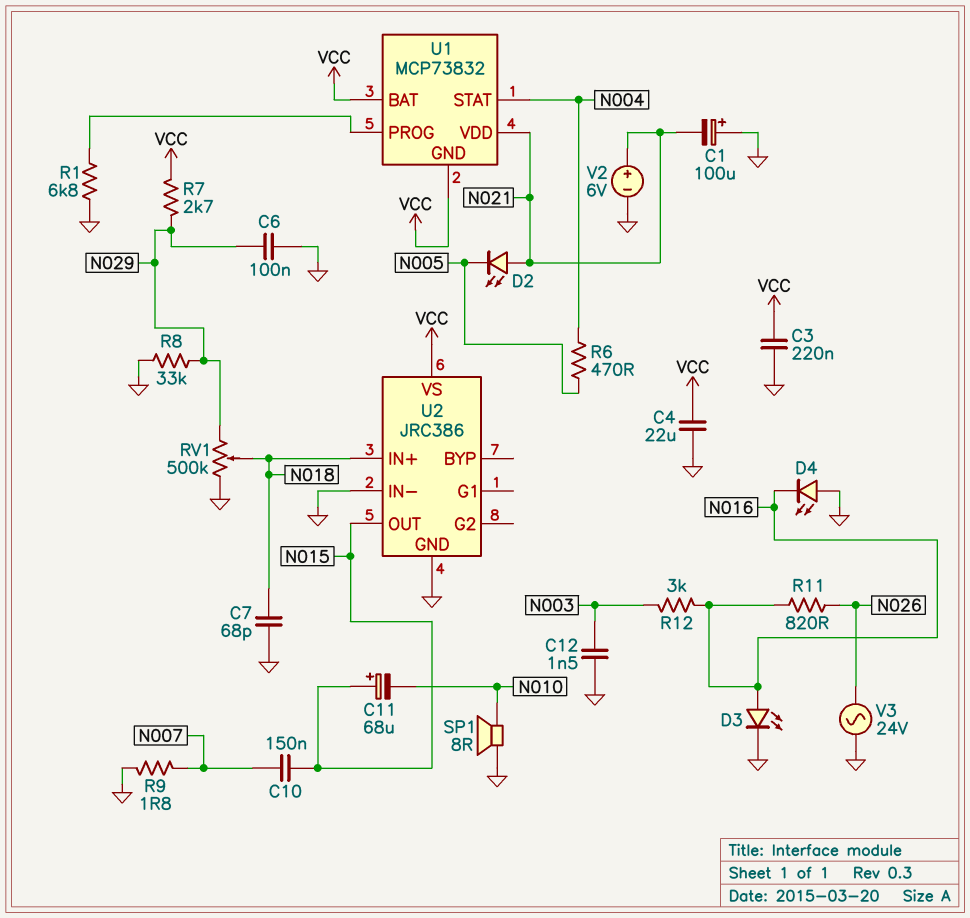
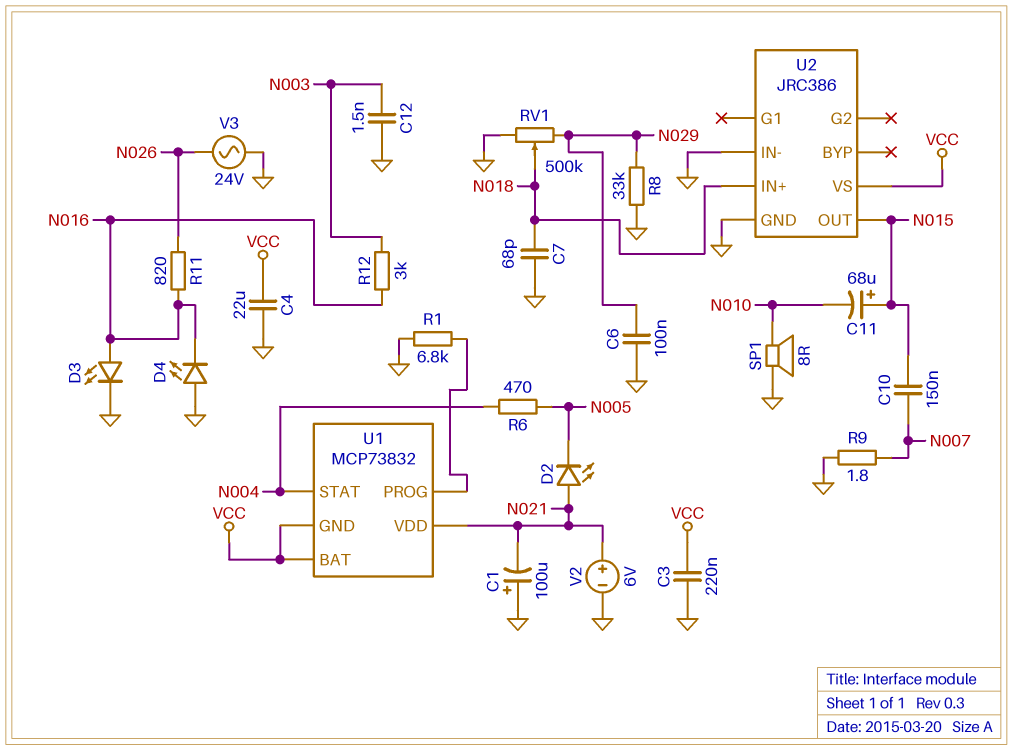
R7: 2.7k (N029, VCC) -> none

